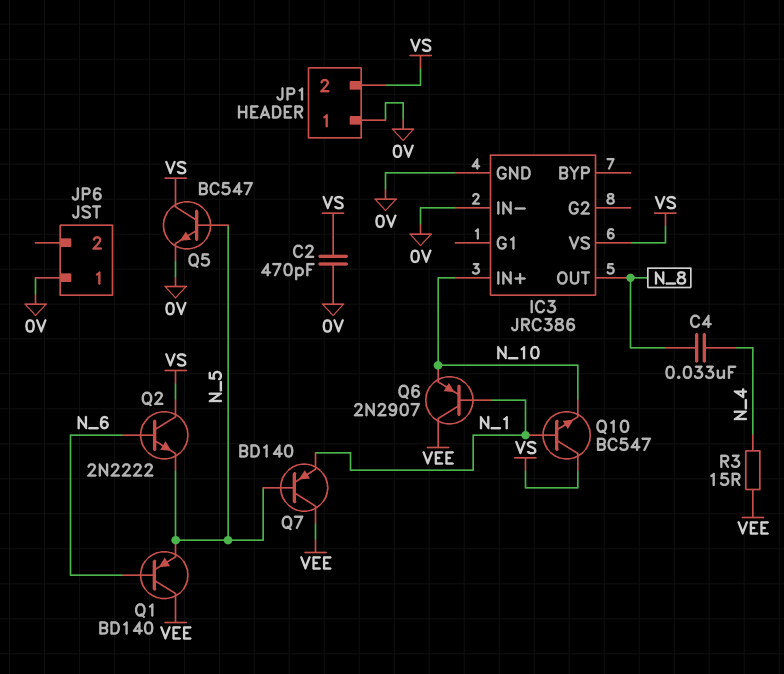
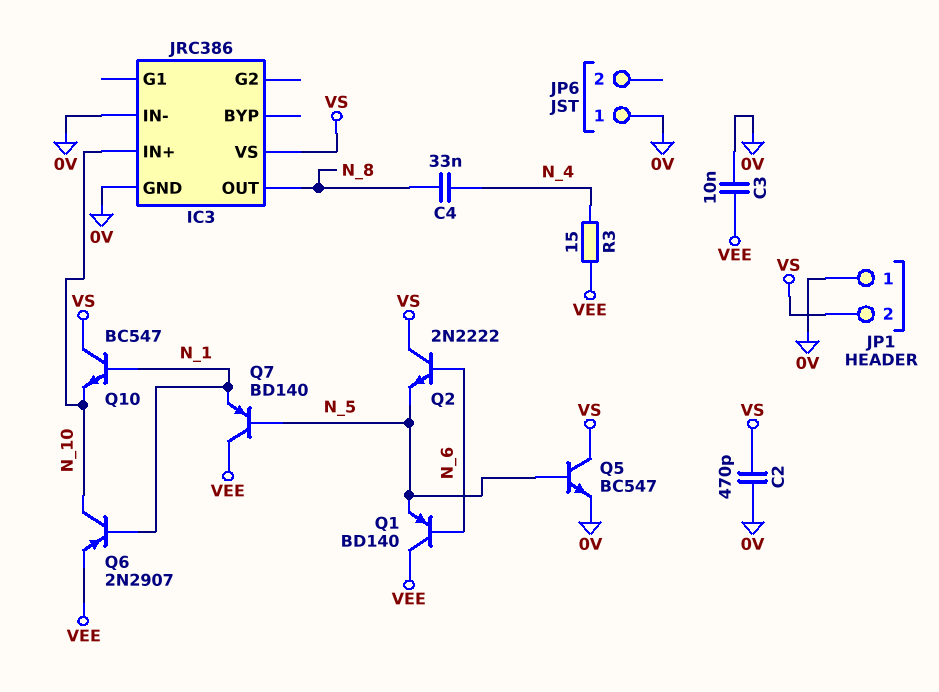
C3: none -> 10nF (0V, VEE)
Q6: PNP 2N2907 (B N_1, C VEE, E N_10) -> PNP 2N2907 (B N_1, C N_10, E VEE)

